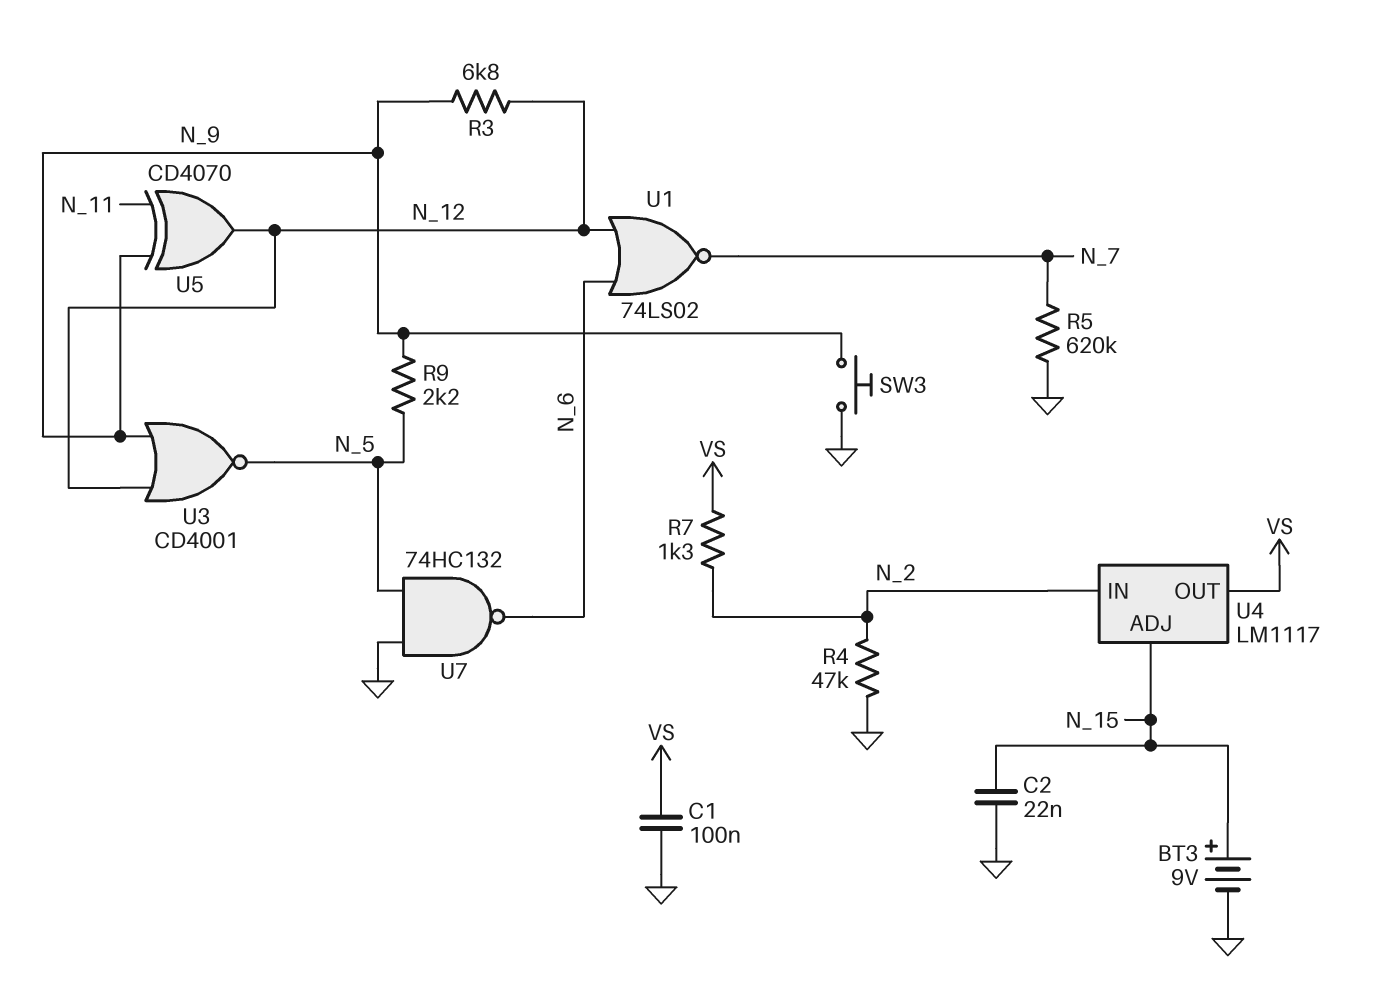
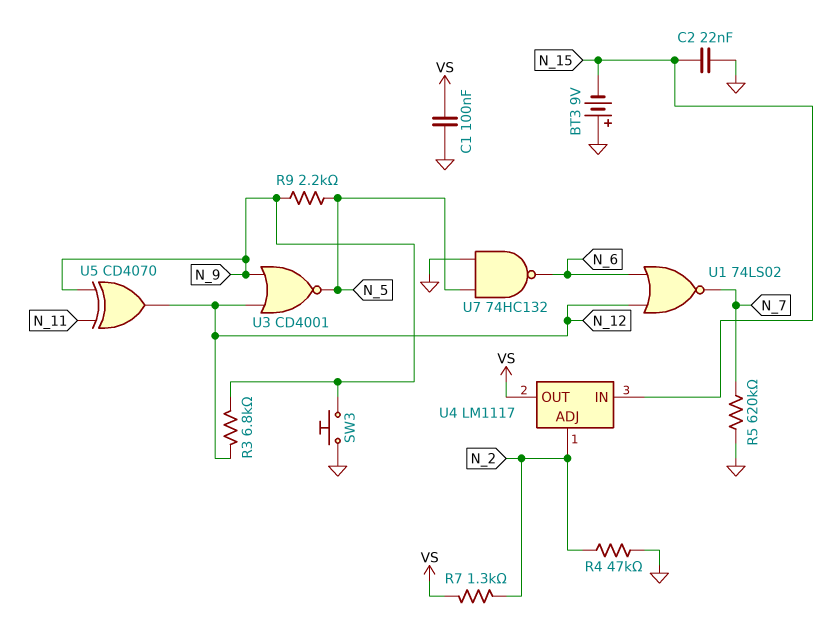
BT3: 9V (plus N_15, minus GND) -> 9V (plus GND, minus N_15)
U4 pin ADJ: N_15 -> N_2
U4 pin IN: N_2 -> N_15

